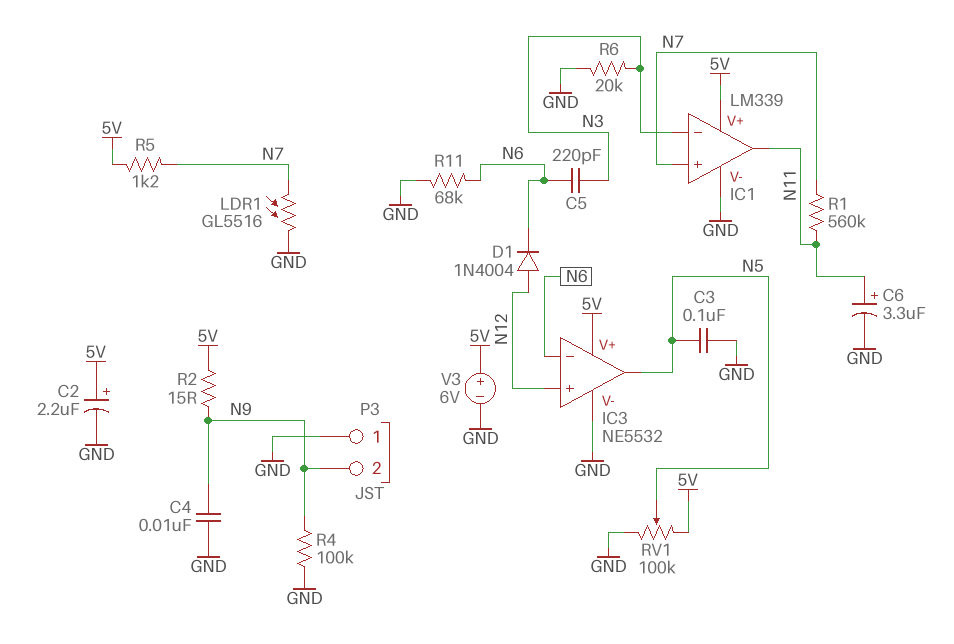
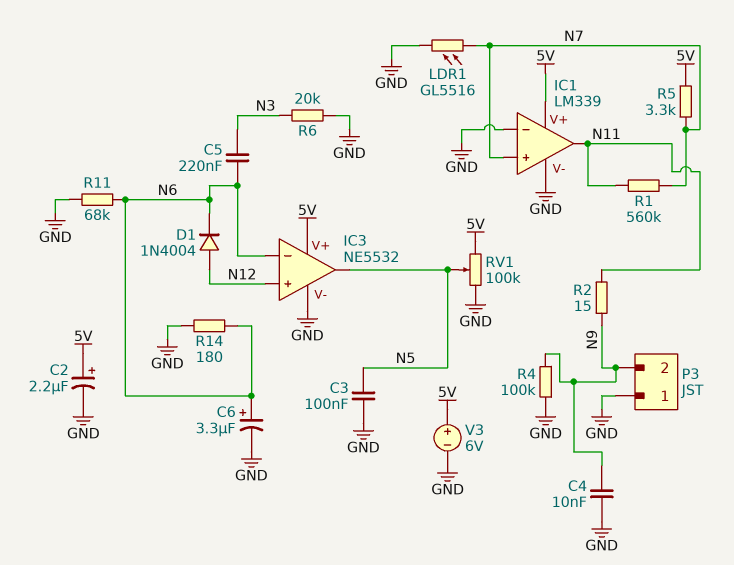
C5: 220pF (N3, N6) -> 220nF (N3, N6)
C6: 3.3uF (plus N11, minus GND) -> 3.3uF (plus N6, minus GND)
IC1 pin in-: N3 -> GND
R2: 15 (5V, N9) -> 15 (N9, N11)
R5: 1.2k (5V, N7) -> 3.3k (5V, N7)
R14: none -> 180 (GND, N6)

